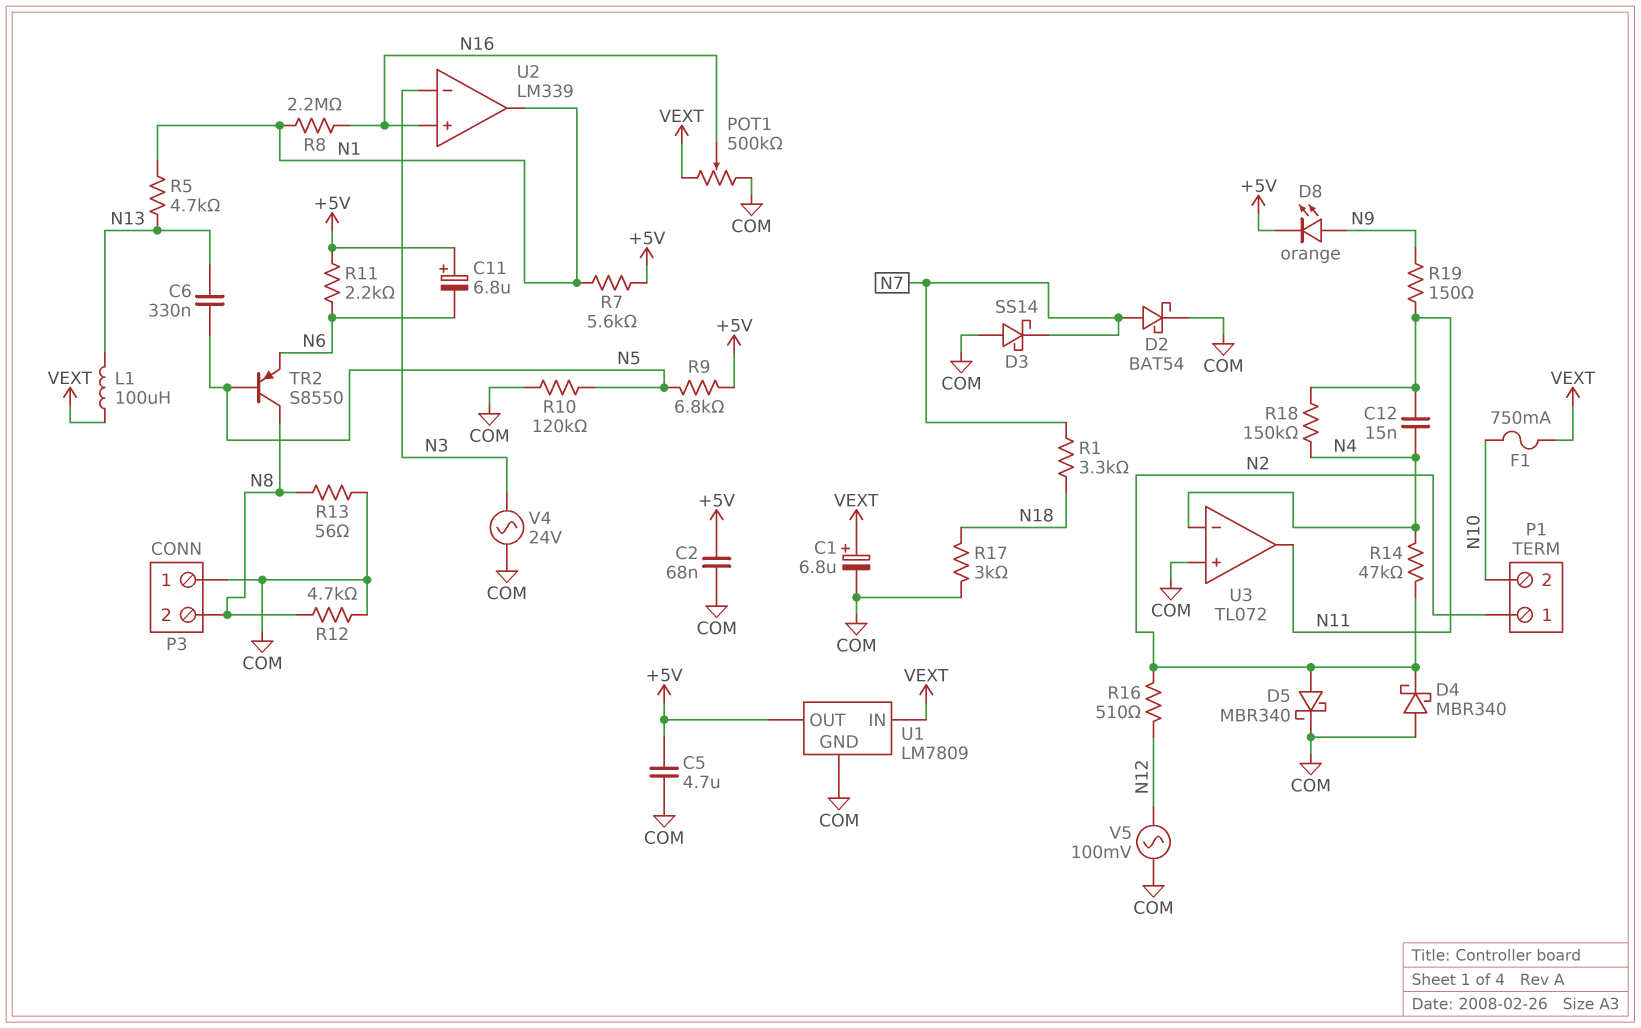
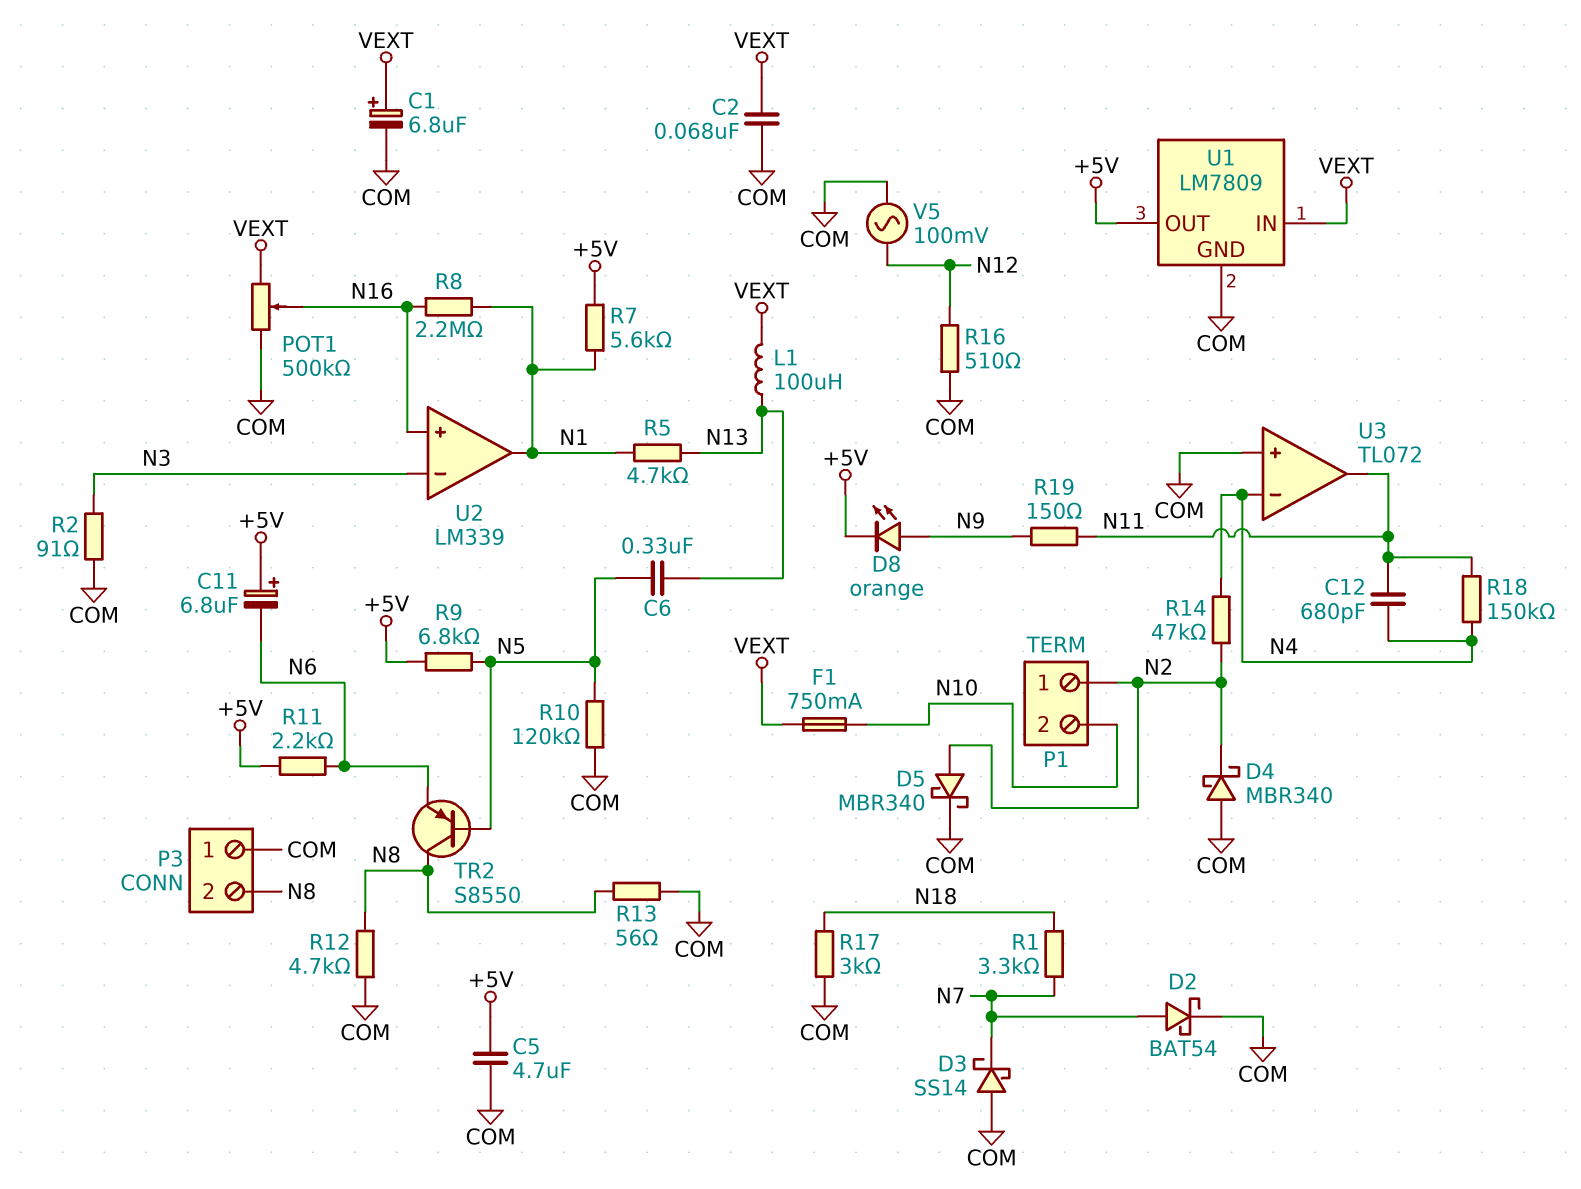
C2: 68nF (+5V, COM) -> 68nF (COM, VEXT)
C12: 15nF (N4, N11) -> 680pF (N4, N11)
R2: none -> 91 (COM, N3)
R16: 510 (N2, N12) -> 510 (COM, N12)
V4: AC 24V (COM, N3) -> none

